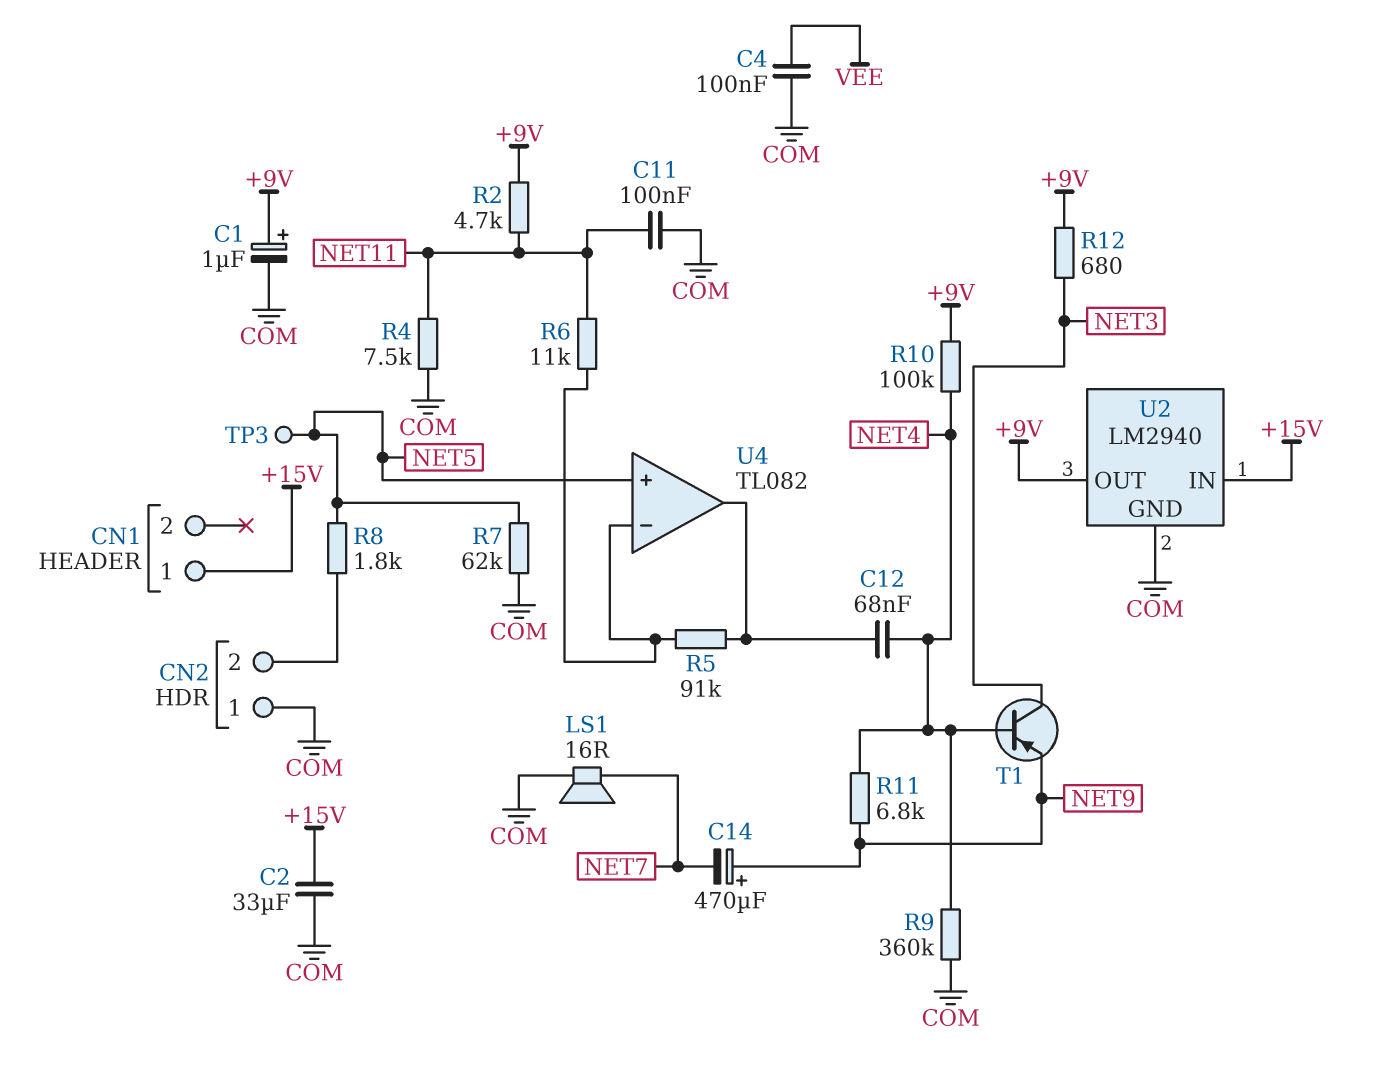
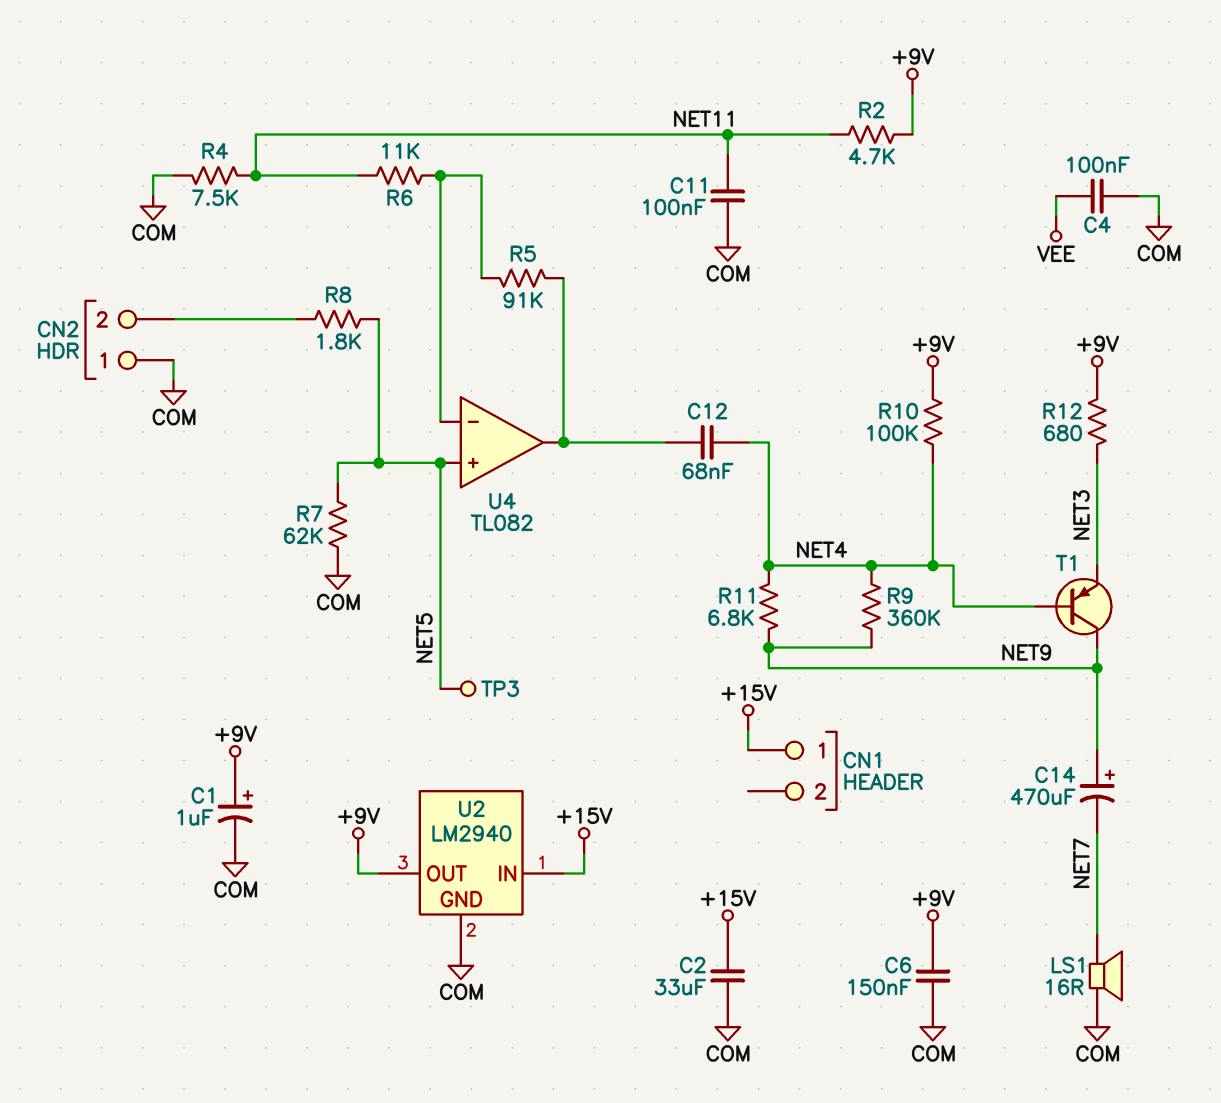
C6: none -> 150nF (+9V, COM)
R9: 360k (COM, NET4) -> 360k (NET4, NET9)
T1: PNP (B NET4, C NET3, E NET9) -> PNP (B NET4, C NET9, E NET3)

